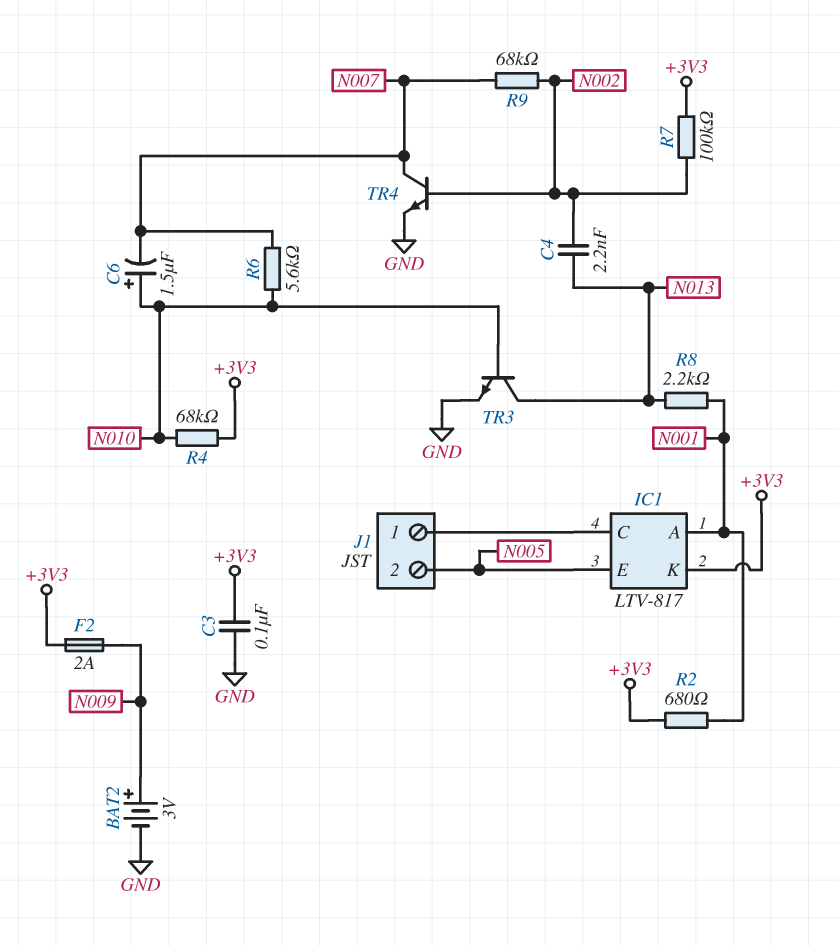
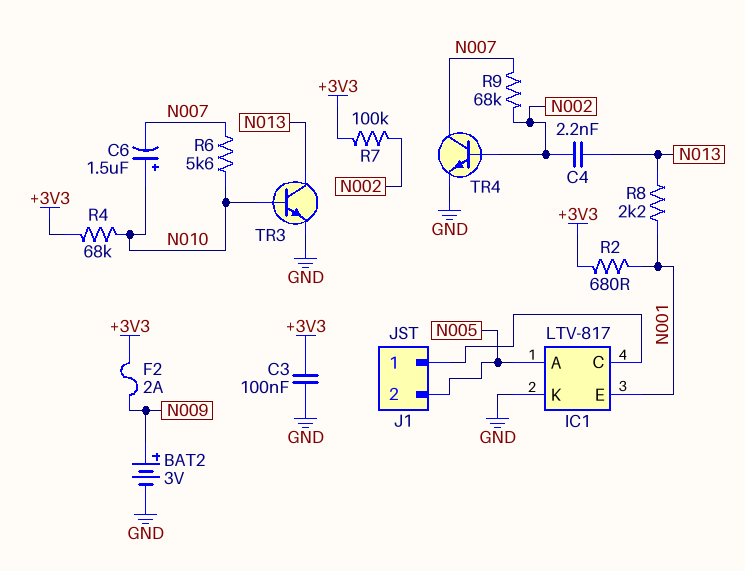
IC1 pin A: N001 -> N005
IC1 pin E: N005 -> N001
IC1 pin K: +3V3 -> GND

